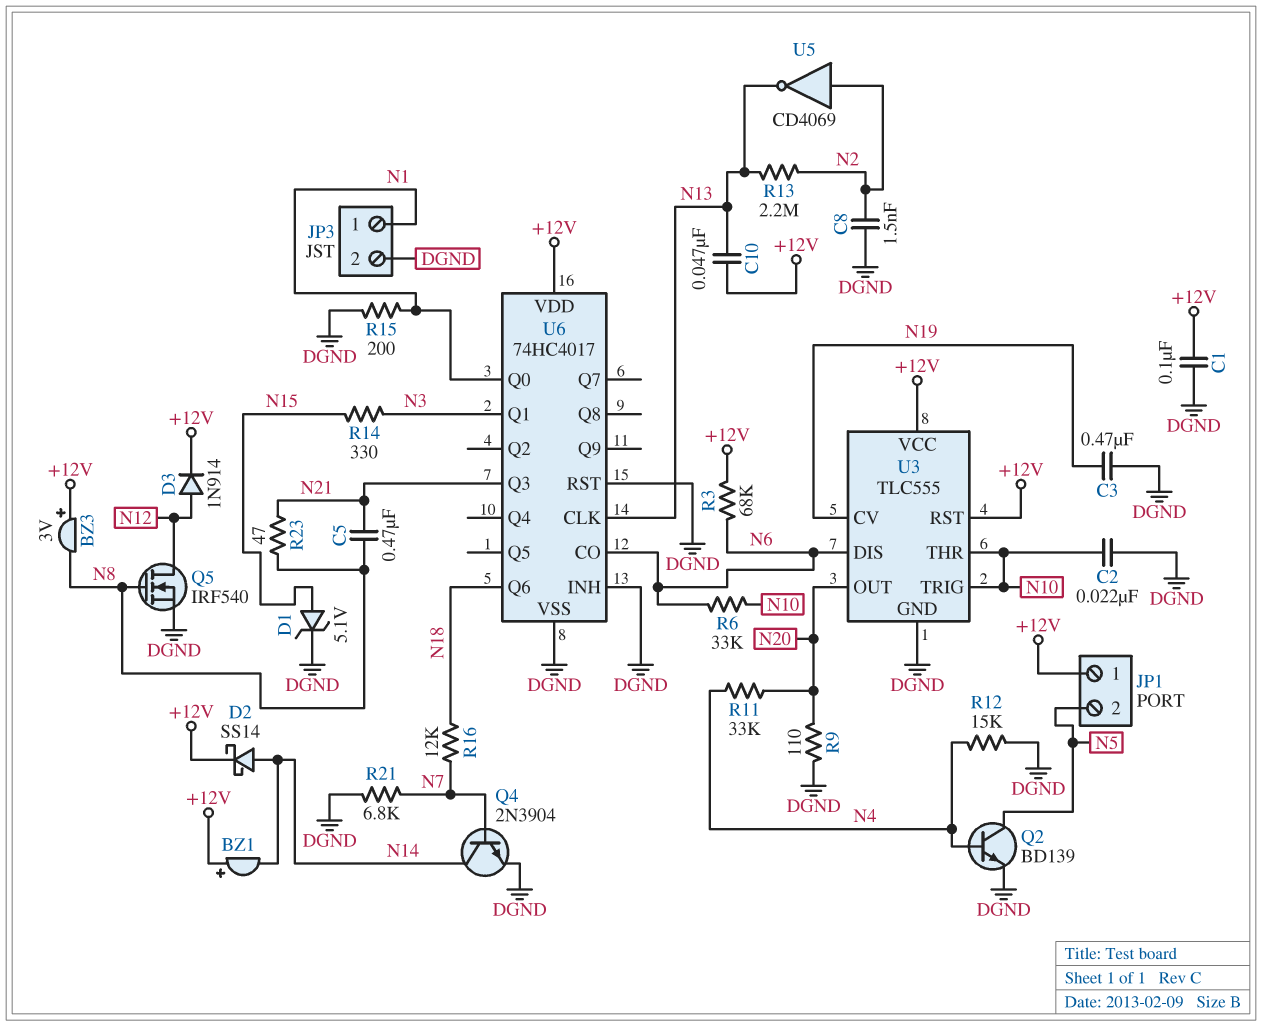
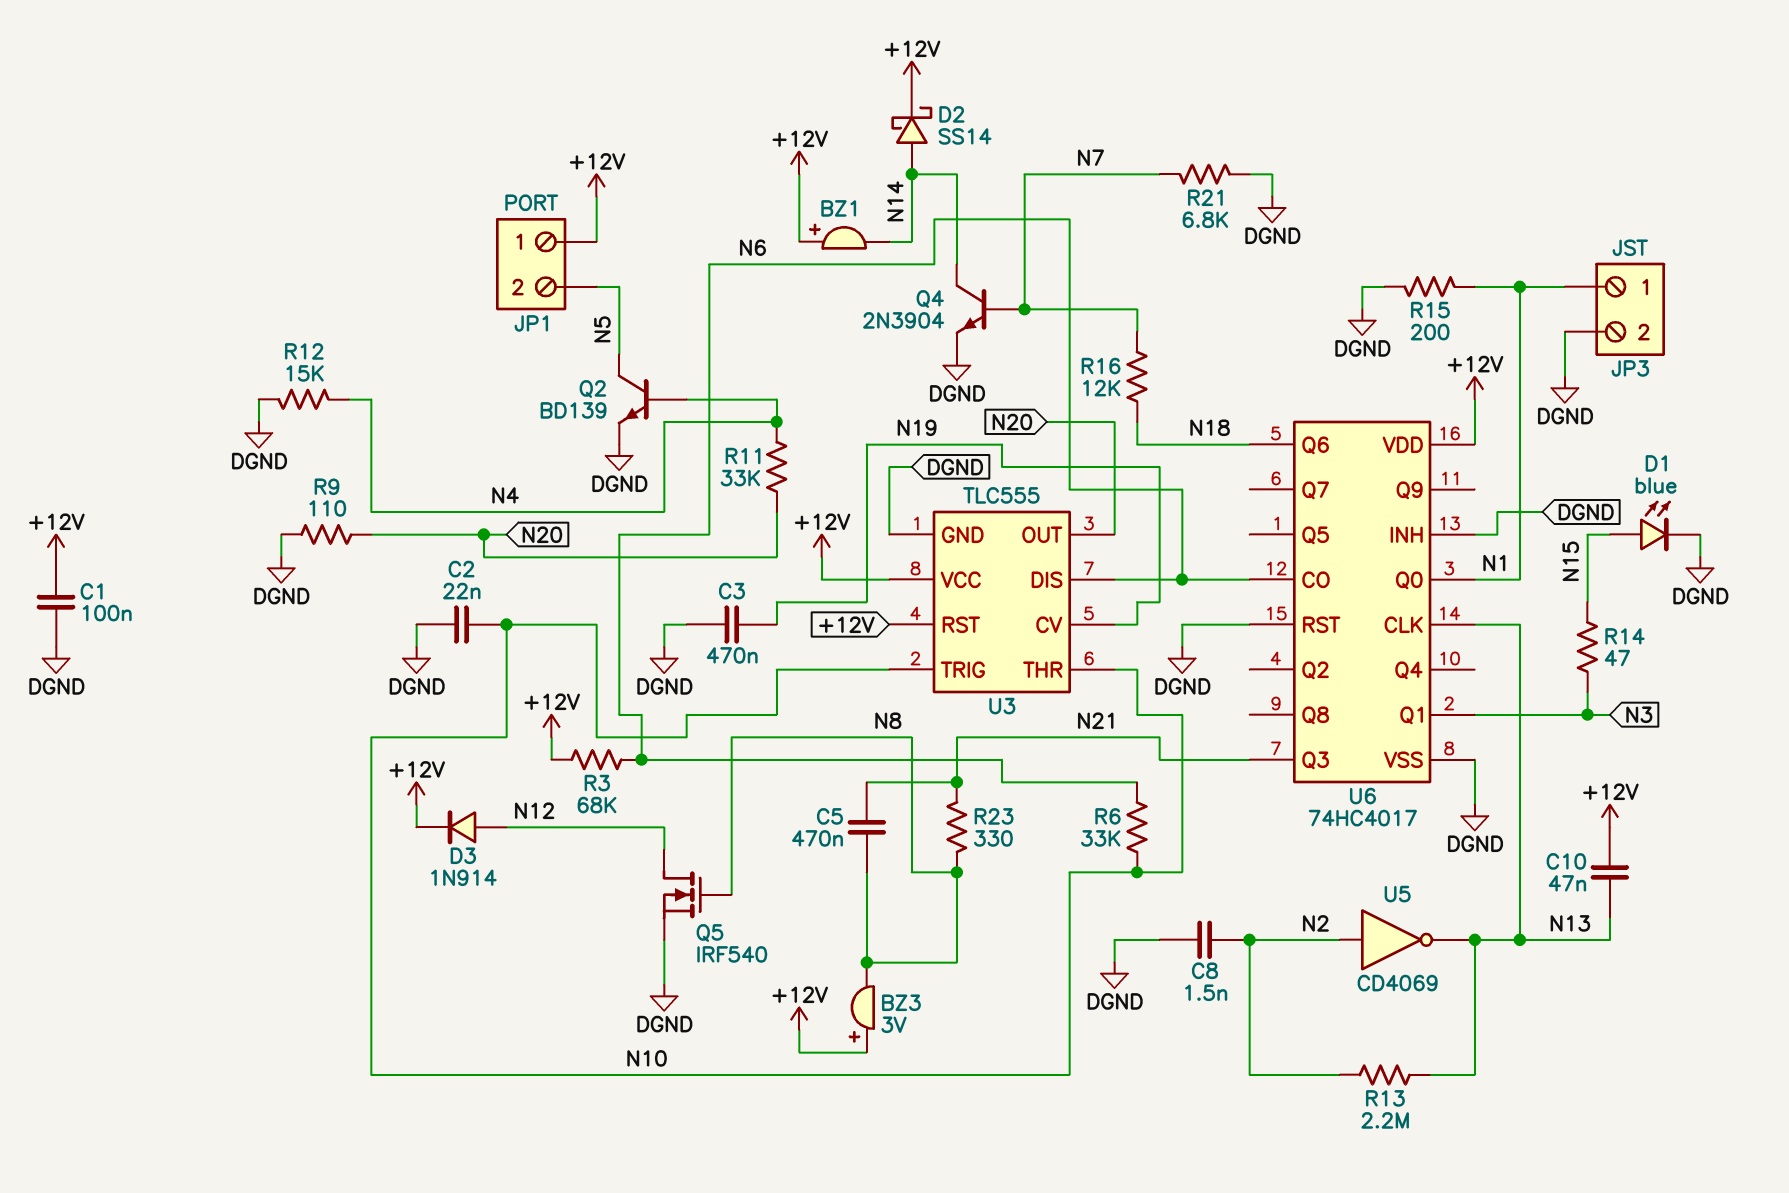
D1: zener 5.1V (A N15, K DGND) -> LED blue (A N15, K DGND)
R14: 330 (N3, N15) -> 47 (N3, N15)
R23: 47 (N8, N21) -> 330 (N8, N21)

